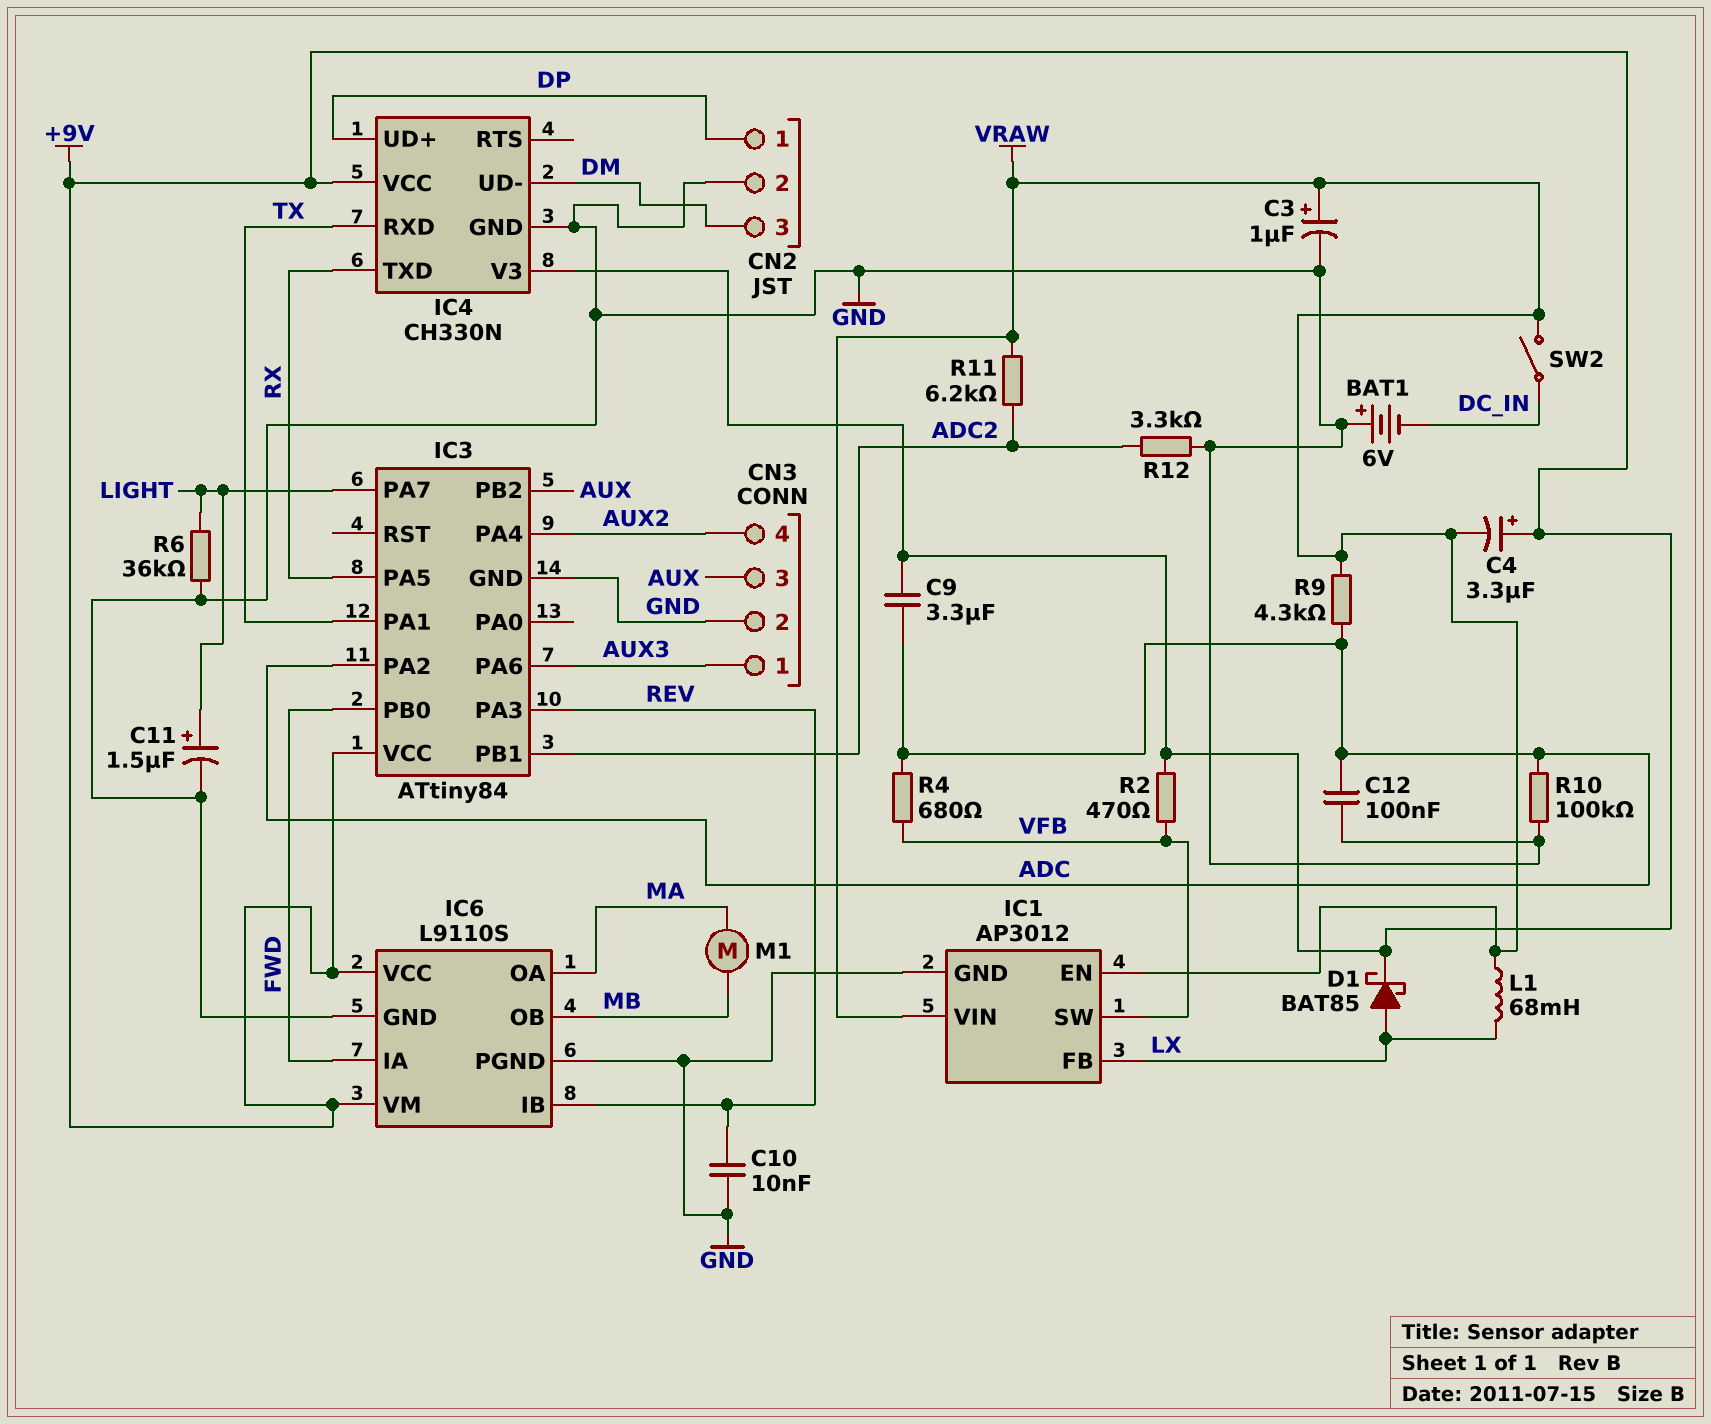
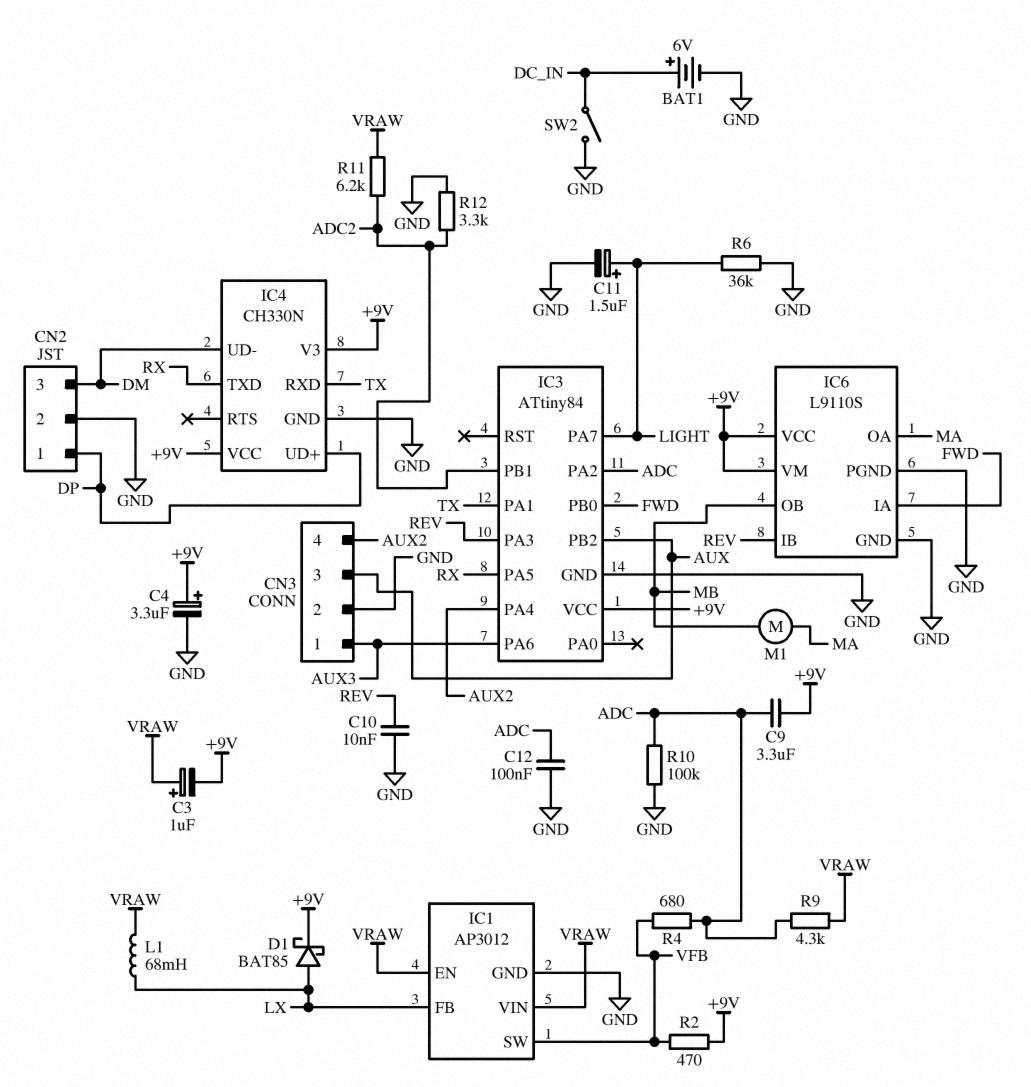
BAT1: 6V (plus GND, minus DC_IN) -> 6V (plus DC_IN, minus GND)
C3: 1uF (plus VRAW, minus GND) -> 1uF (plus VRAW, minus +9V)
C4: 3.3uF (plus +9V, minus VRAW) -> 3.3uF (plus +9V, minus GND)
SW2: switch (DC_IN, VRAW) -> switch (DC_IN, GND)

